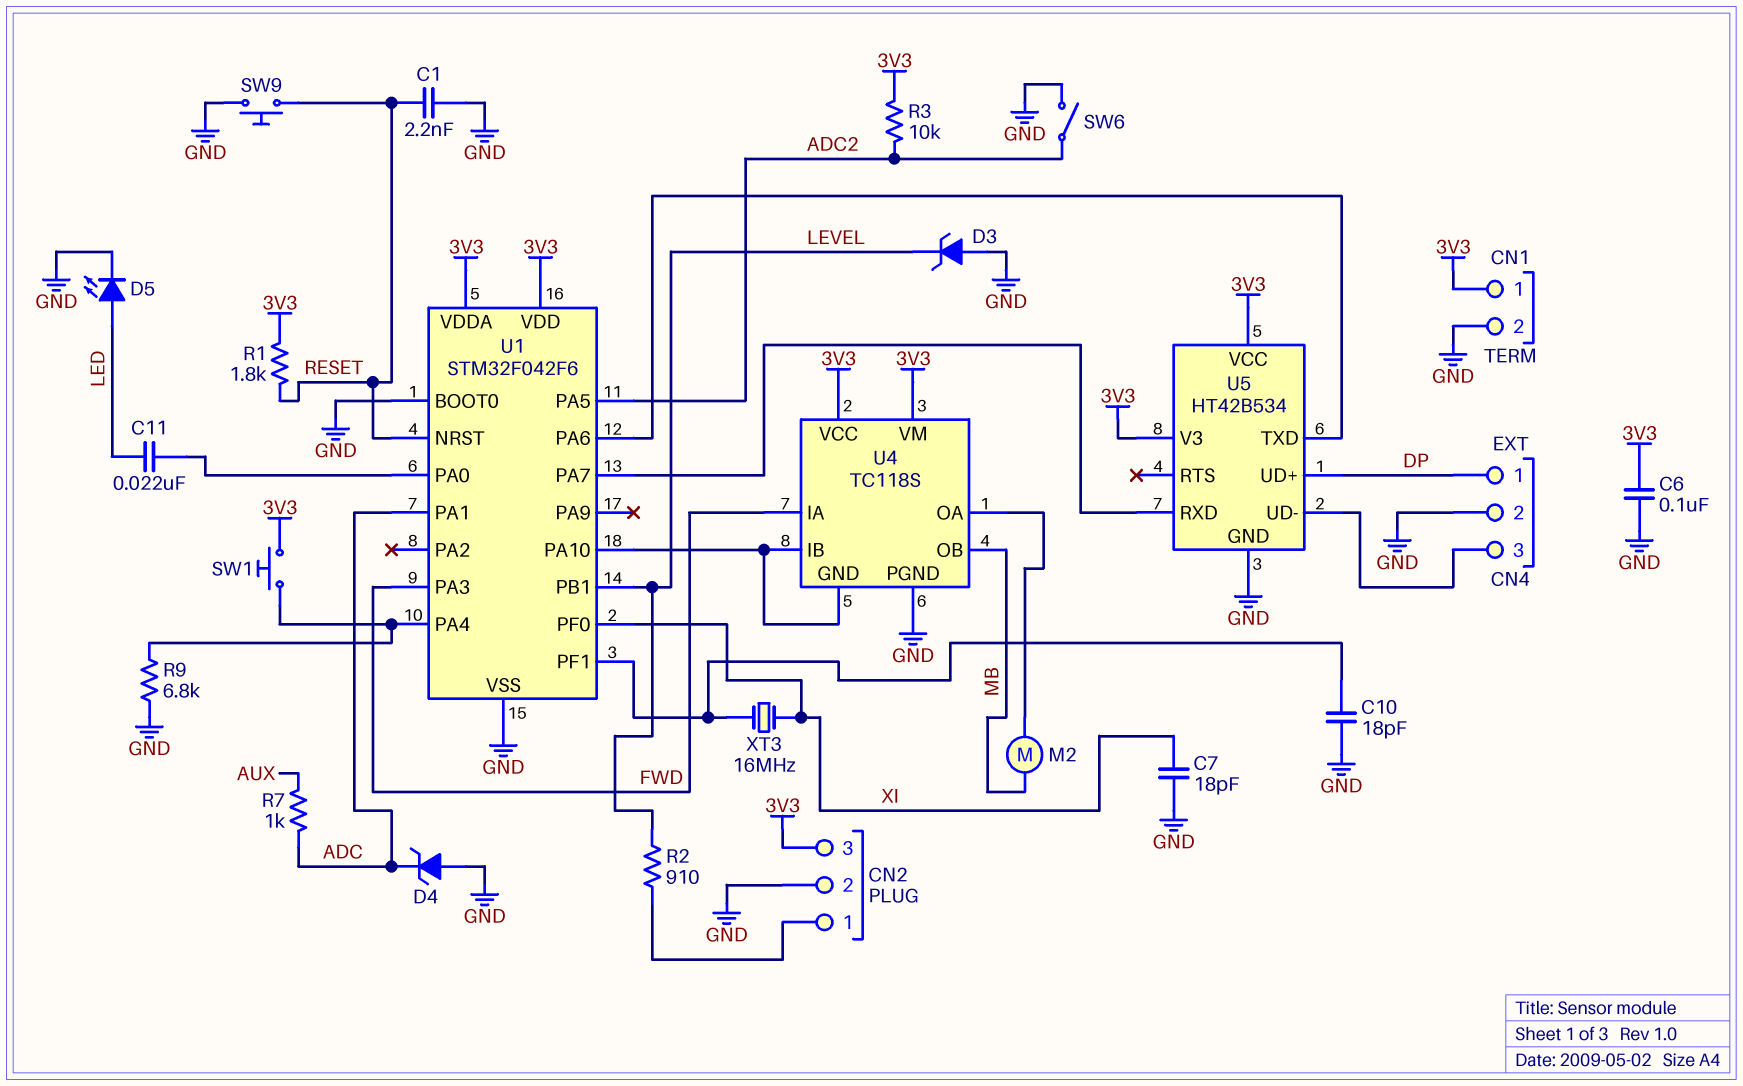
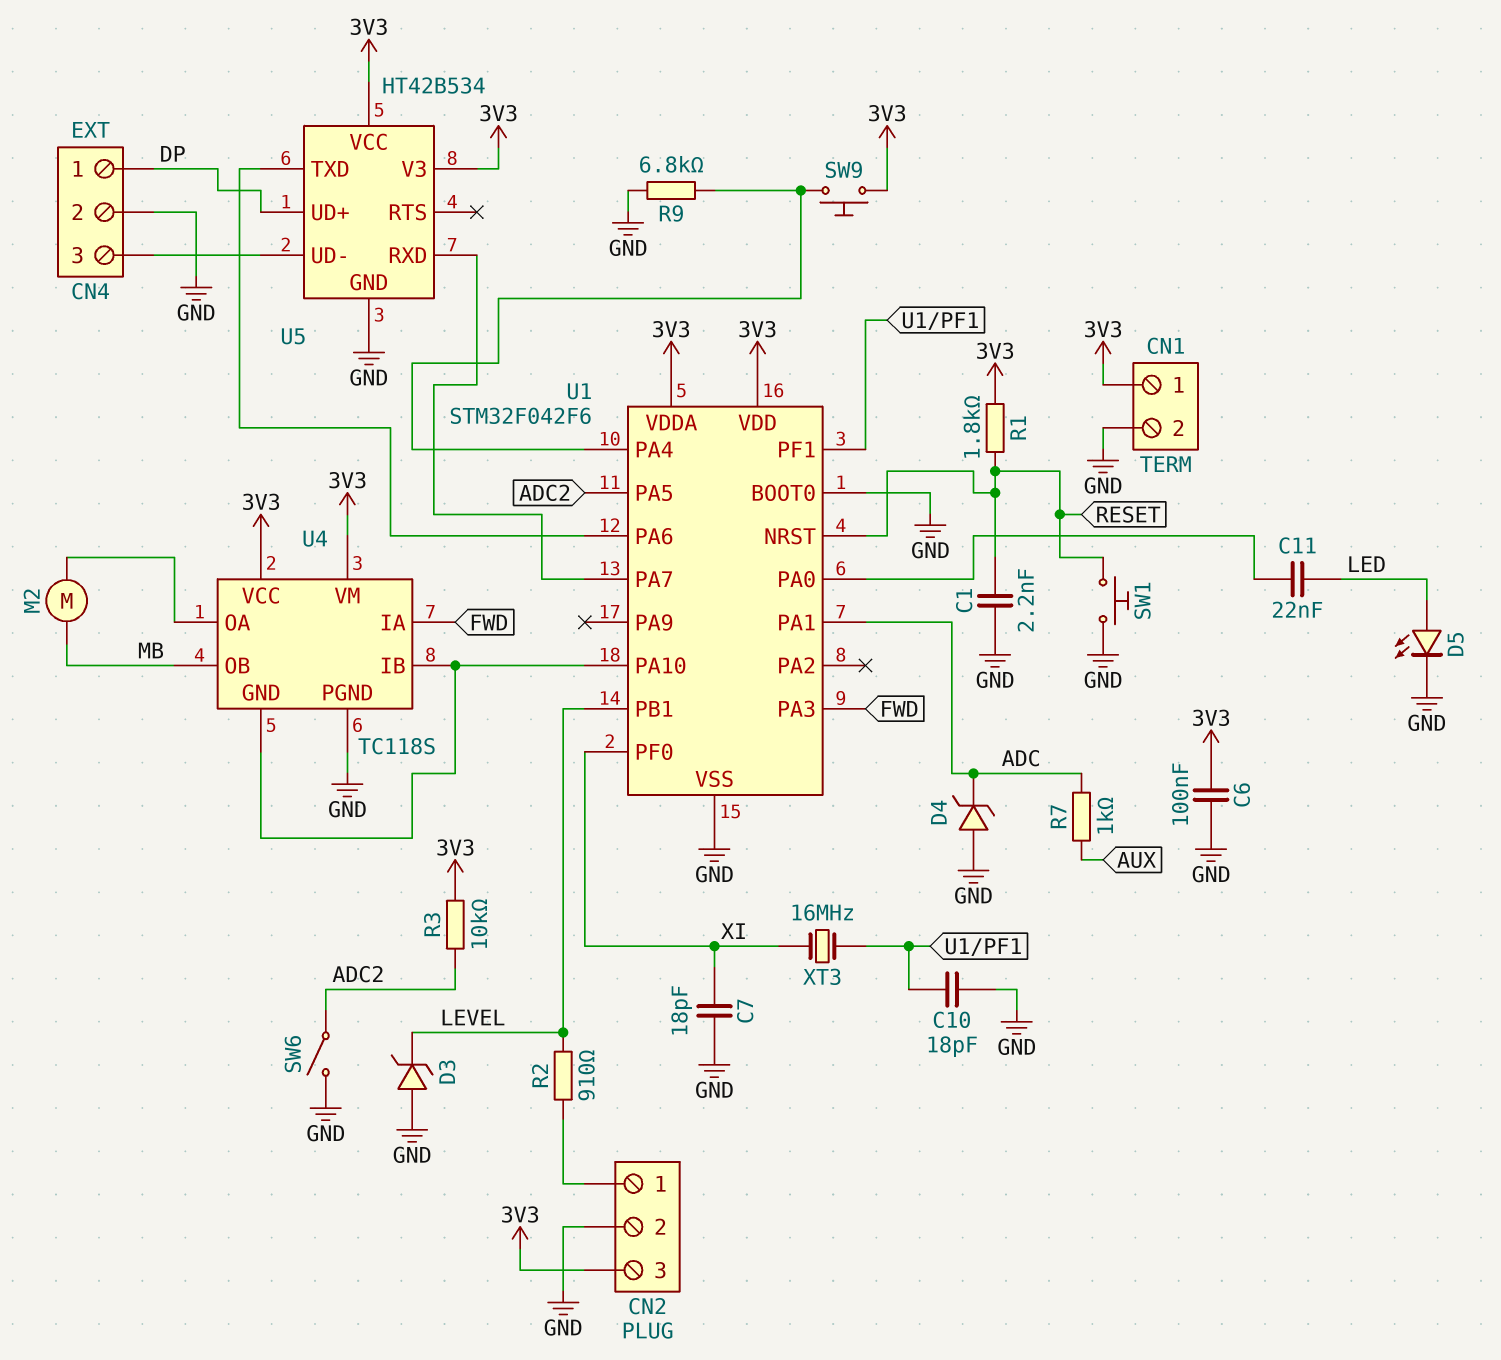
SW1: button (3V3, U1/PA4) -> button (GND, RESET)
SW9: button (GND, RESET) -> button (3V3, U1/PA4)

